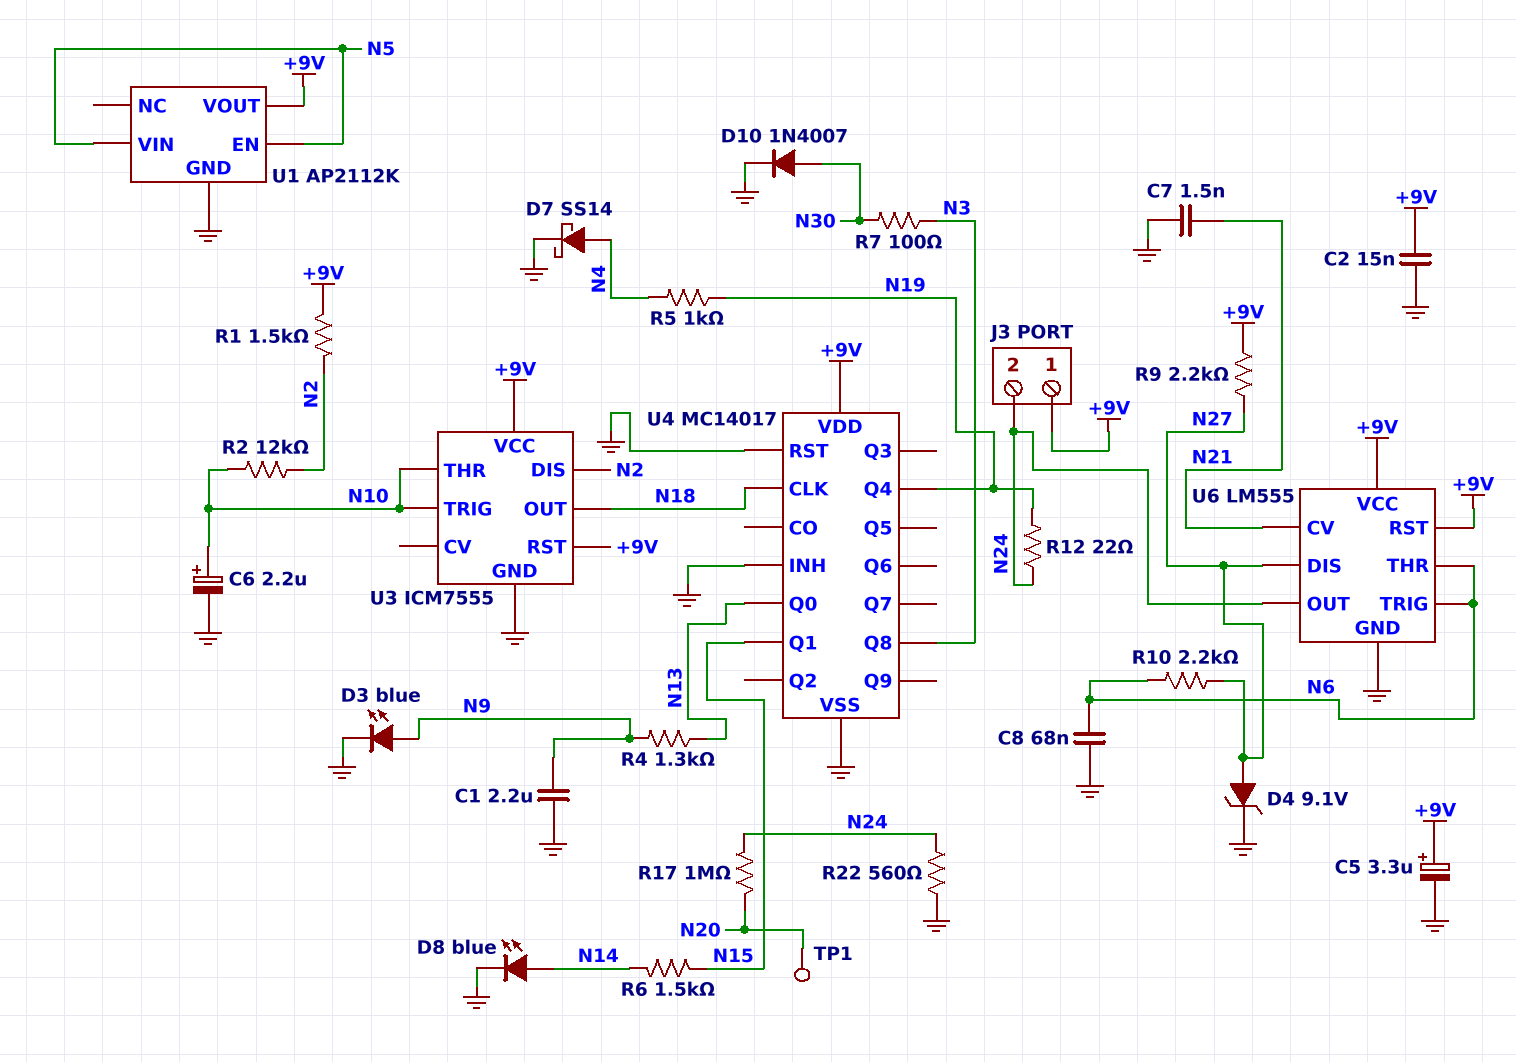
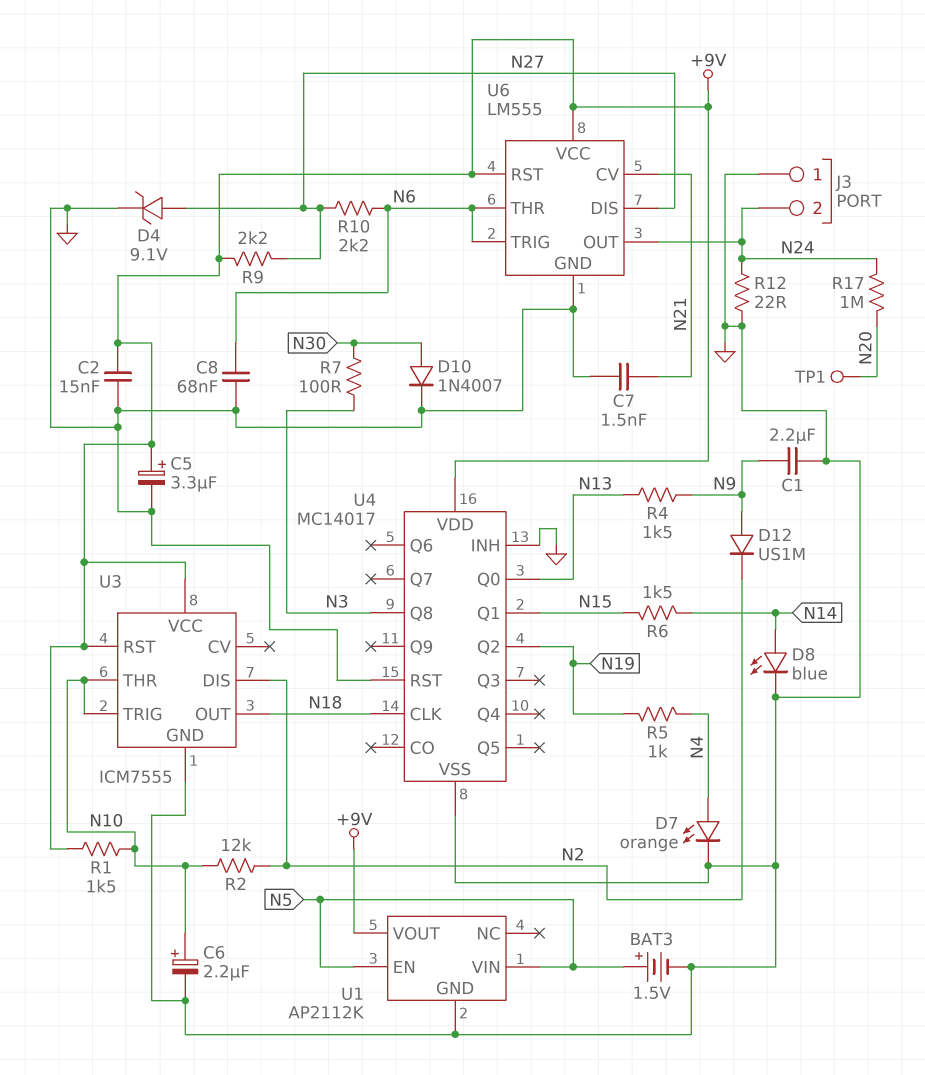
BAT3: none -> 1.5V (plus N5, minus GND)
D3: LED blue (A N9, K GND) -> none
D7: schottky SS14 (A N4, K GND) -> LED orange (A N4, K GND)
D12: none -> diode US1M (A N9, K N2)
J3 pin 1: +9V -> GND
R1: 1.5k (+9V, N2) -> 1.5k (+9V, N10)
R4: 1.3k (N9, N13) -> 1.5k (N9, N13)
R12: 22 (N19, N24) -> 22 (GND, N24)
R22: 560 (GND, N24) -> none
U4 pin Q2: none -> N19
U4 pin Q4: N19 -> none

